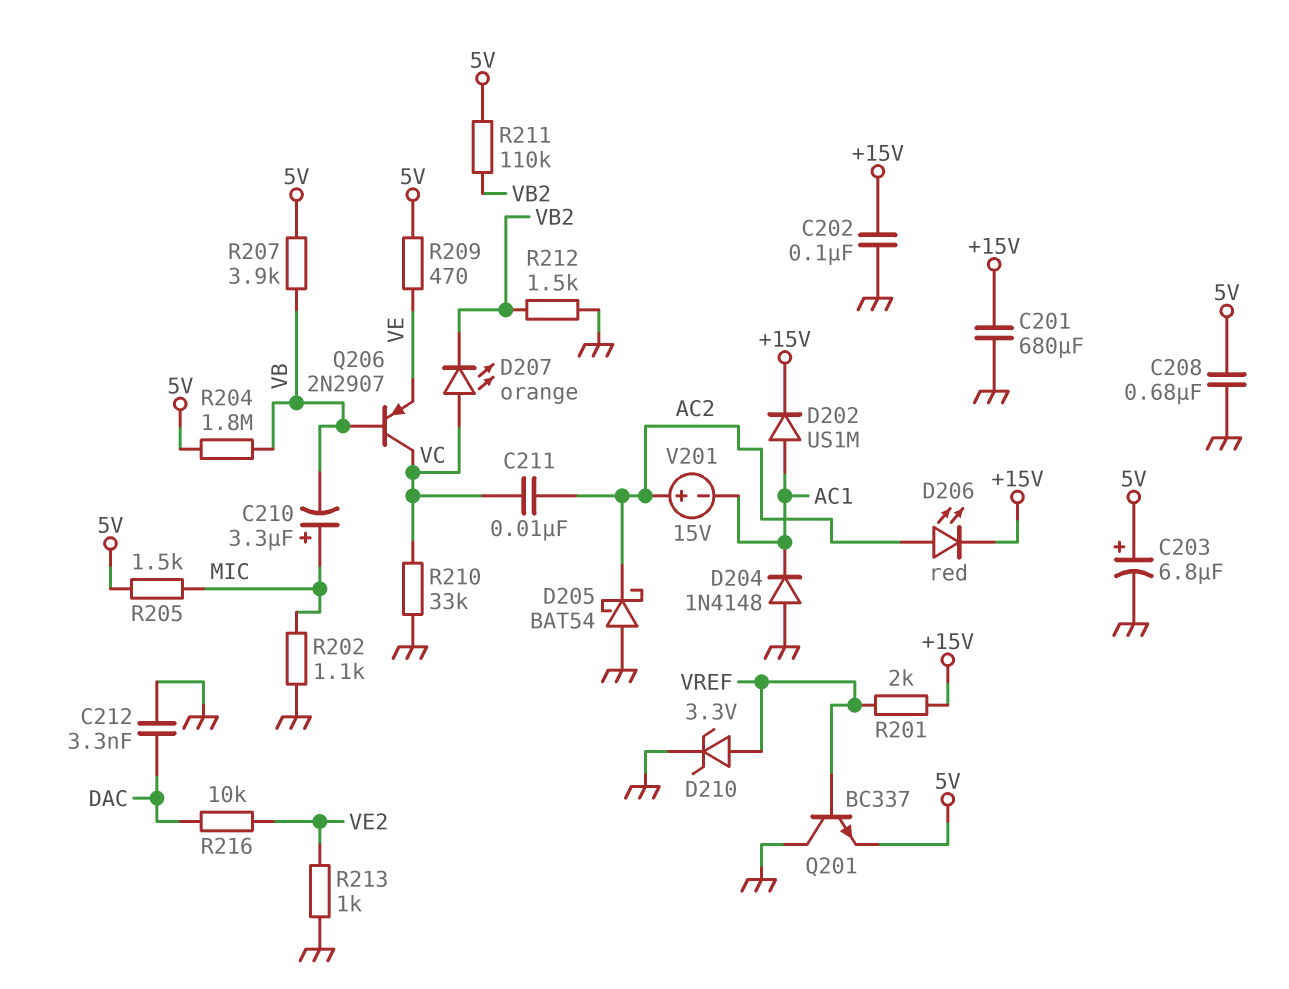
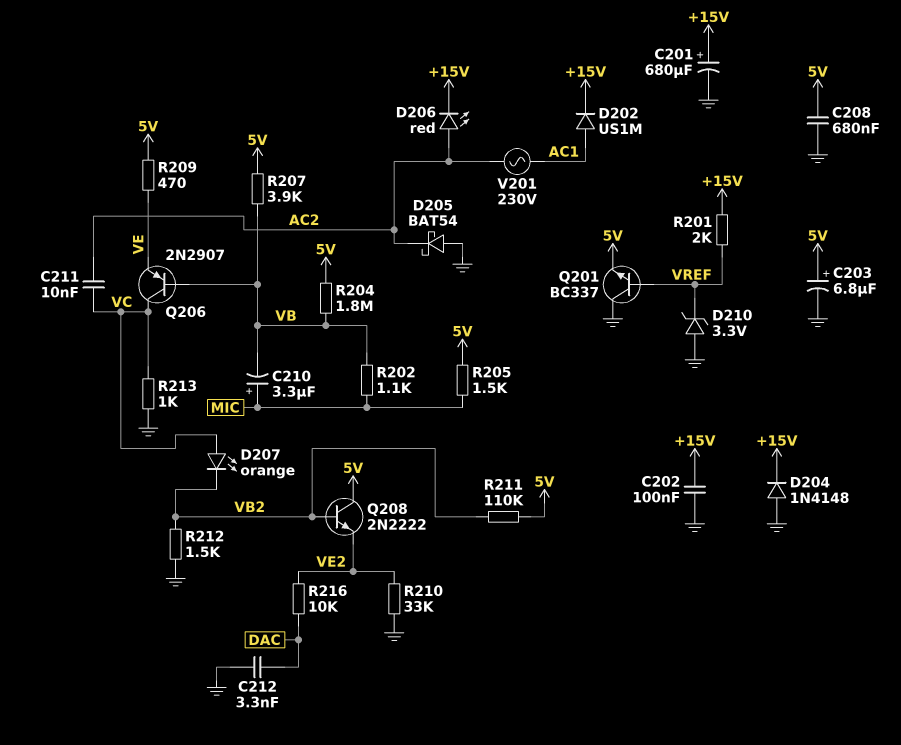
C201: 680uF (+15V, GND) -> 680uF (plus +15V, minus GND)
D204: diode 1N4148 (A GND, K AC1) -> diode 1N4148 (A GND, K +15V)
D210: zener 3.3V (A VREF, K GND) -> zener 3.3V (A GND, K VREF)
Q208: none -> NPN 2N2222 (B VB2, C 5V, E VE2)
R202: 1.1k (GND, MIC) -> 1.1k (MIC, VB)
R210: 33k (GND, VC) -> 33k (GND, VE2)
R213: 1k (GND, VE2) -> 1k (GND, VC)
V201: 15V (plus AC2, minus AC1) -> AC 230V (AC1, AC2)

